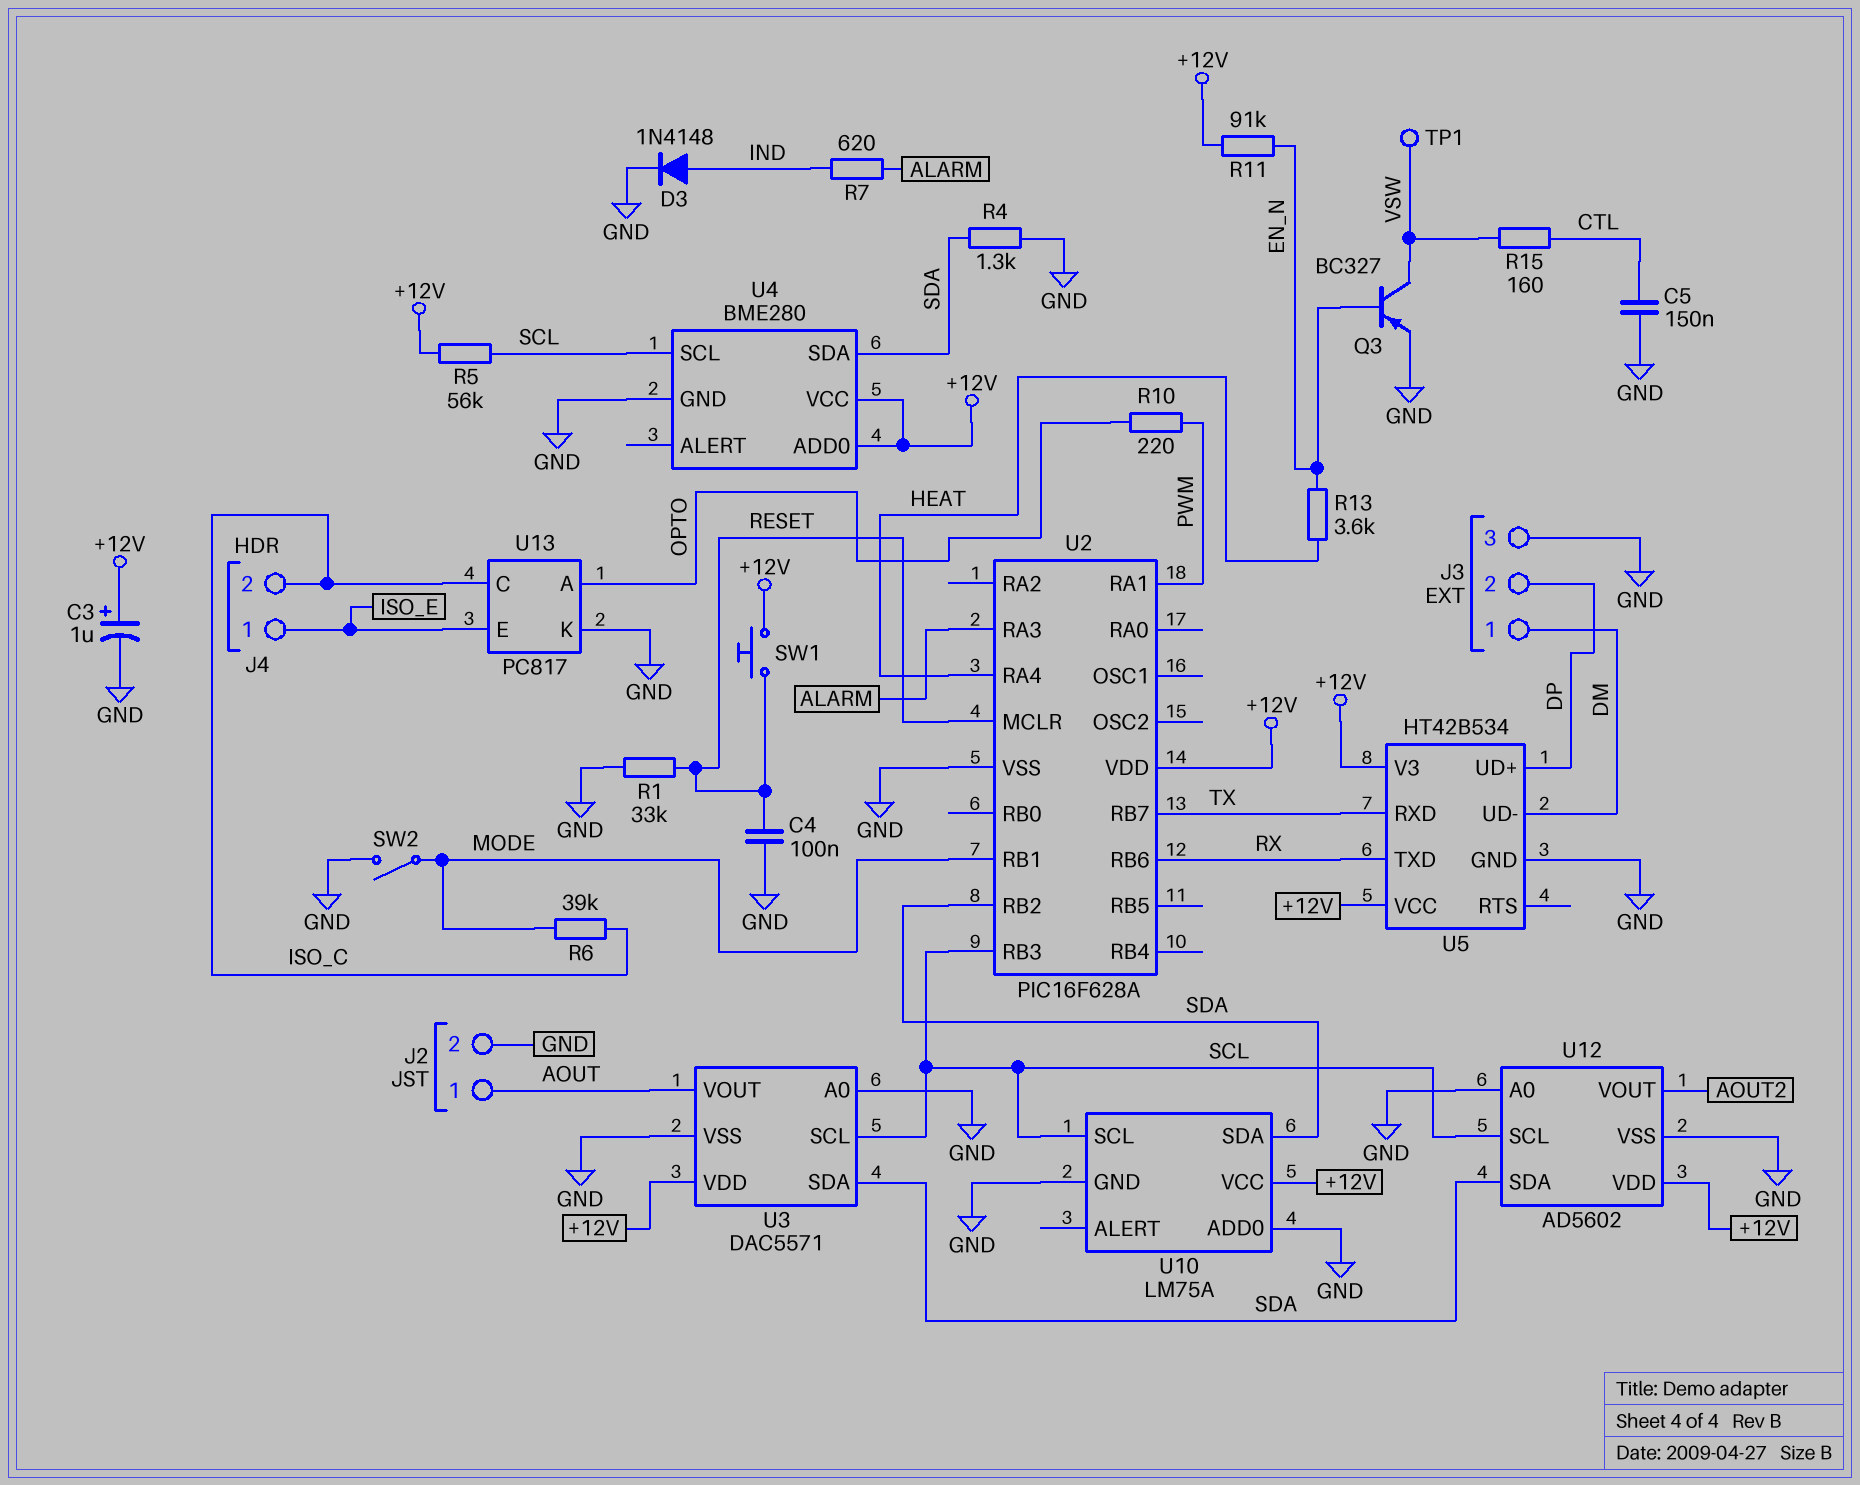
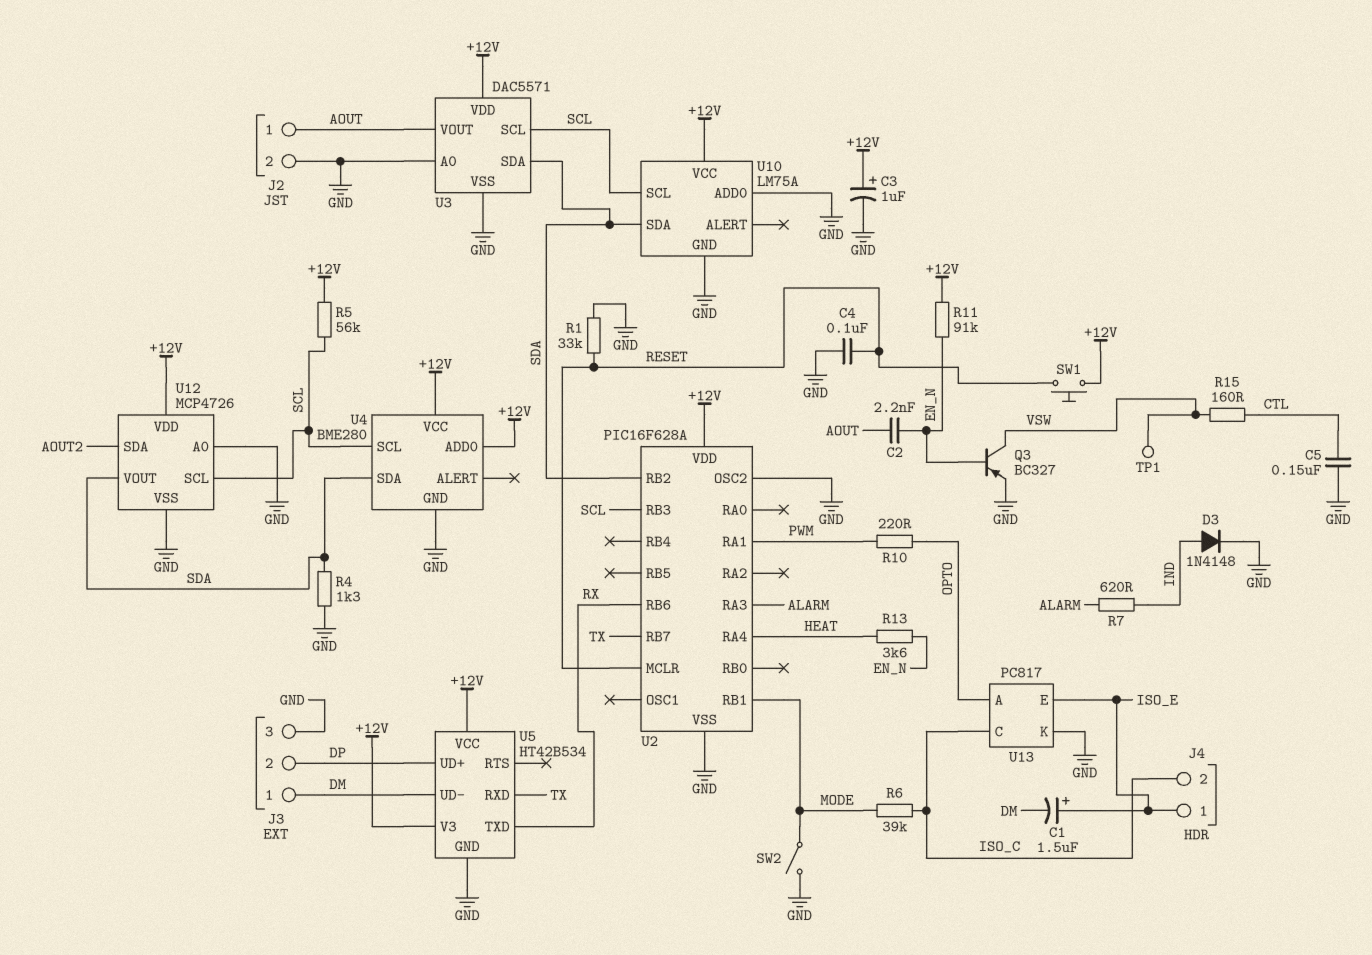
C1: none -> 1.5uF (plus ISO_E, minus DM)
C2: none -> 2.2nF (AOUT, EN_N)
U2 pin OSC2: none -> GND
U12: AD5602 -> MCP4726
U12 pin SDA: SDA -> AOUT2
U12 pin VOUT: AOUT2 -> SDA

